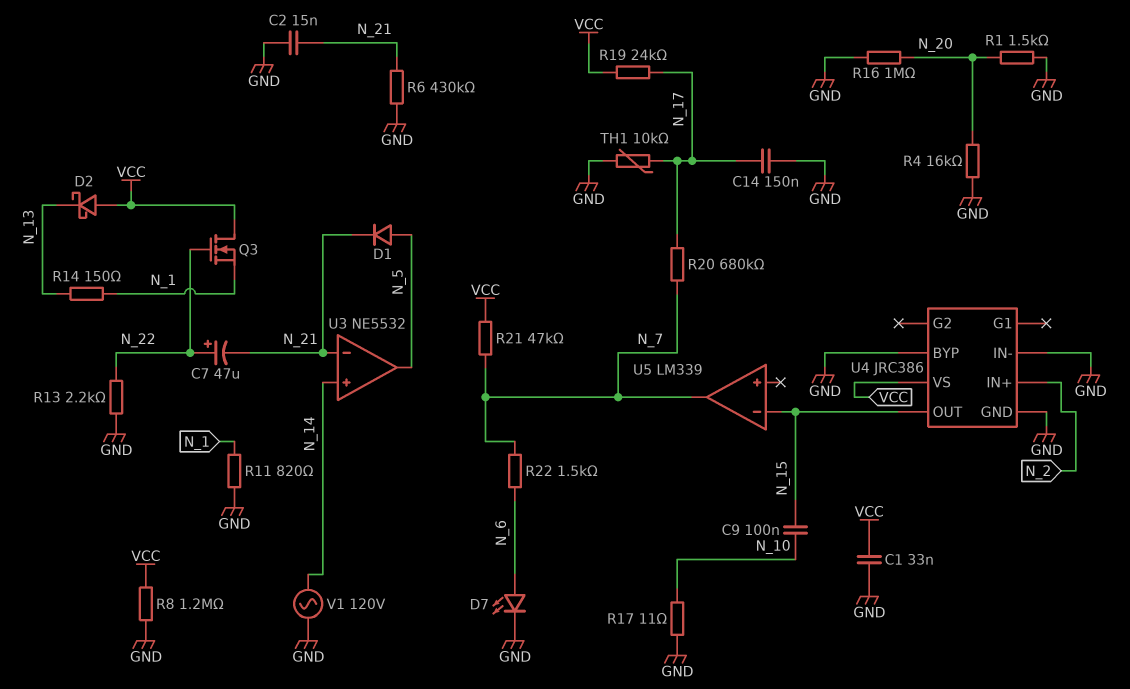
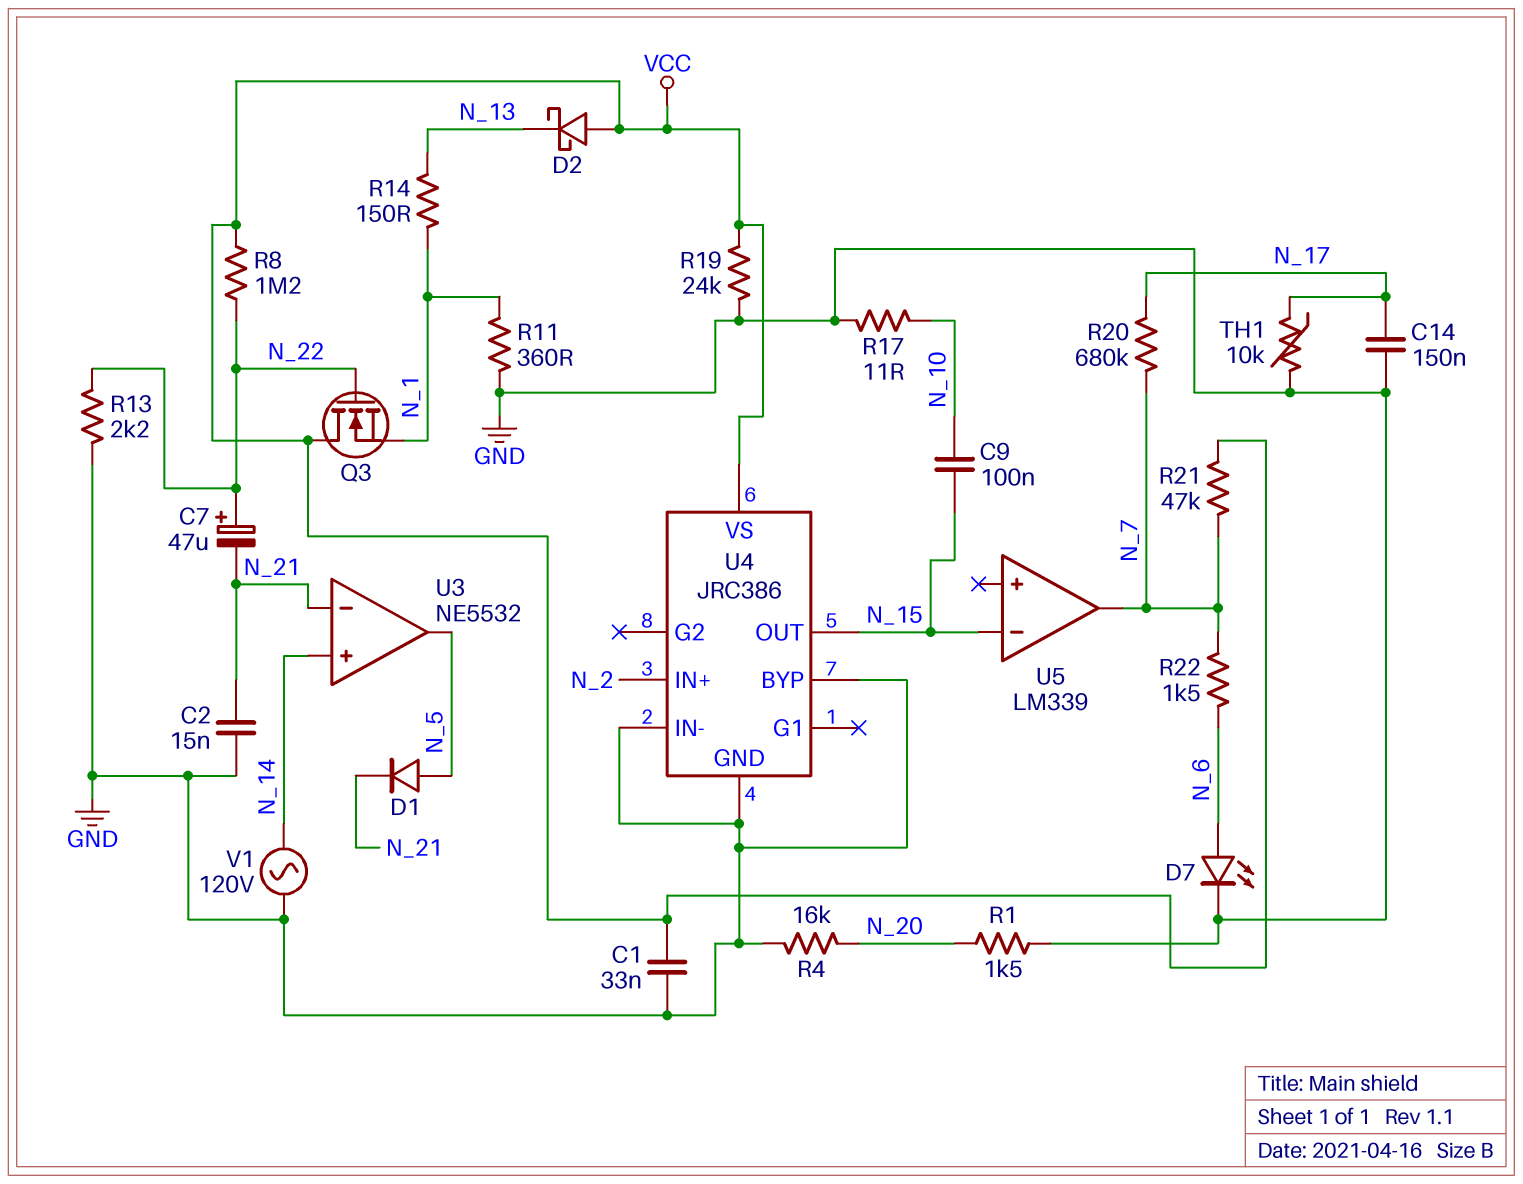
R6: 430k (GND, N_21) -> none
R8: 1.2M (GND, VCC) -> 1.2M (N_22, VCC)
R11: 820 (GND, N_1) -> 360 (GND, N_1)
R16: 1M (GND, N_20) -> none
R19: 24k (N_17, VCC) -> 24k (GND, VCC)

